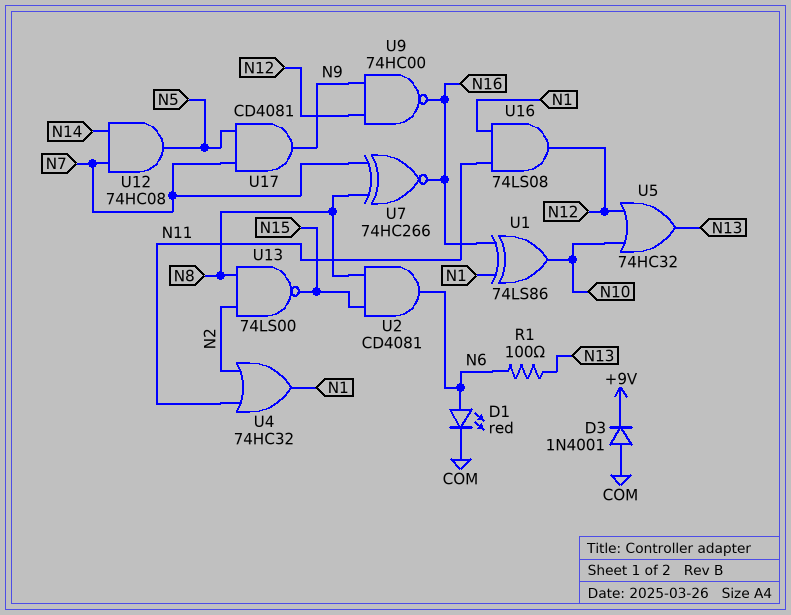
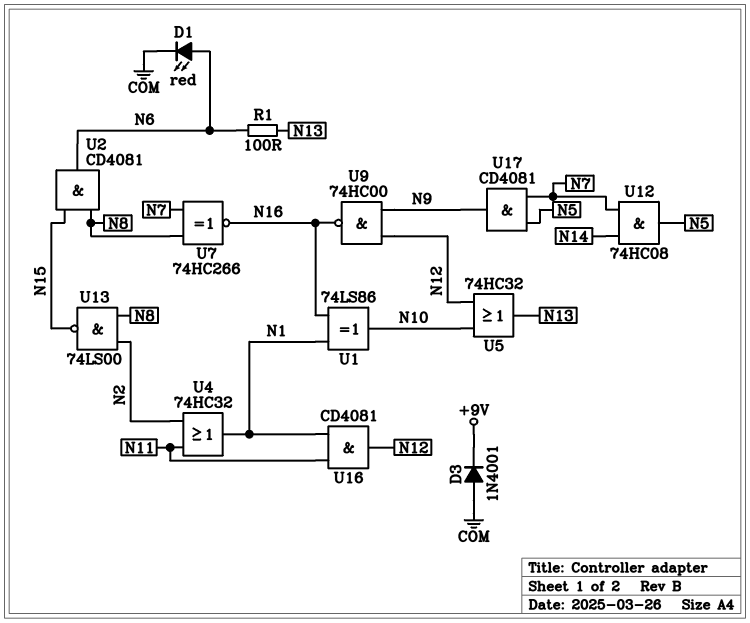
U16: AND 74LS08 (in N1, in N11, out N12) -> AND CD4081 (in N1, in N11, out N12)

